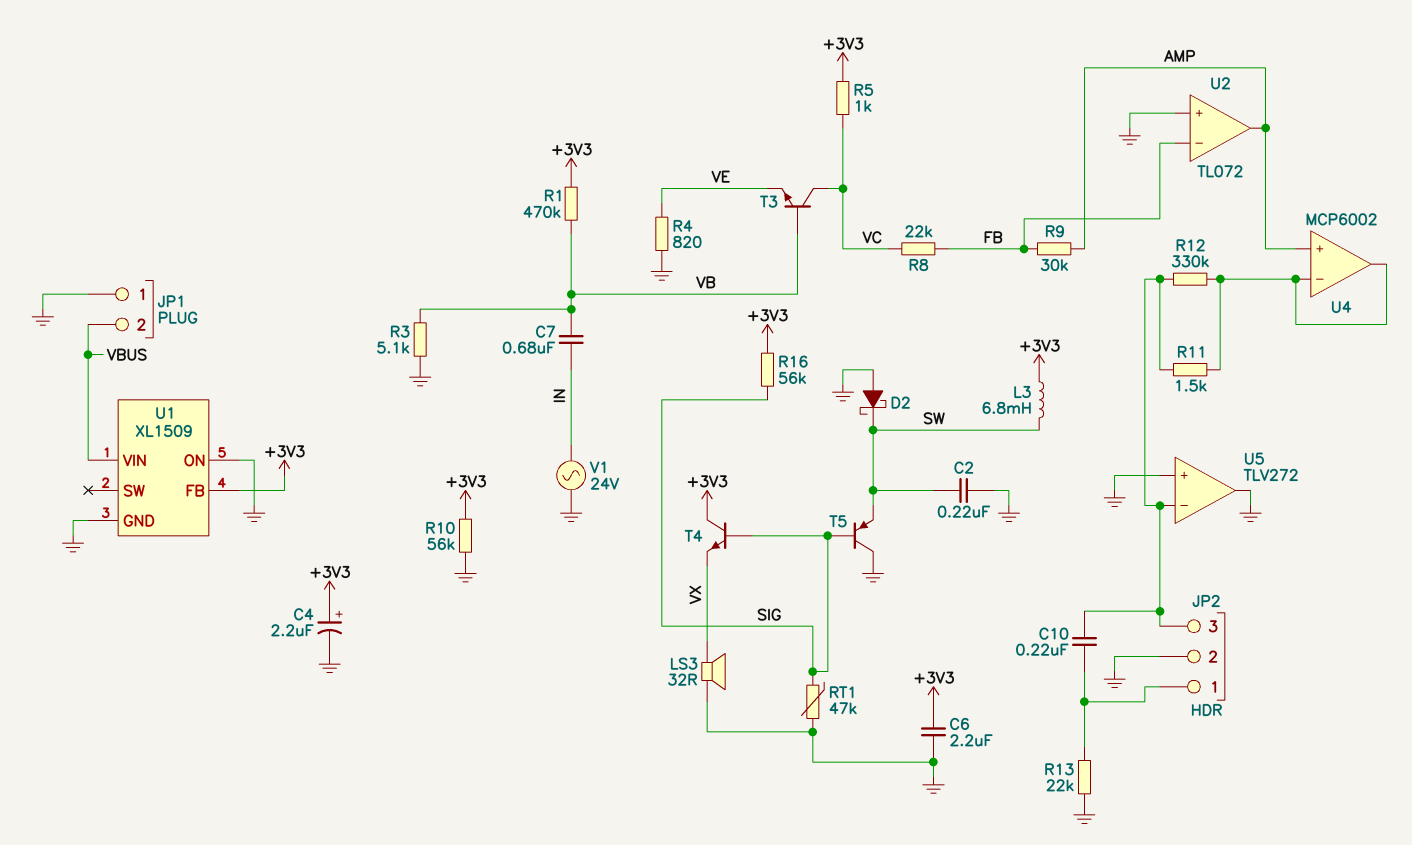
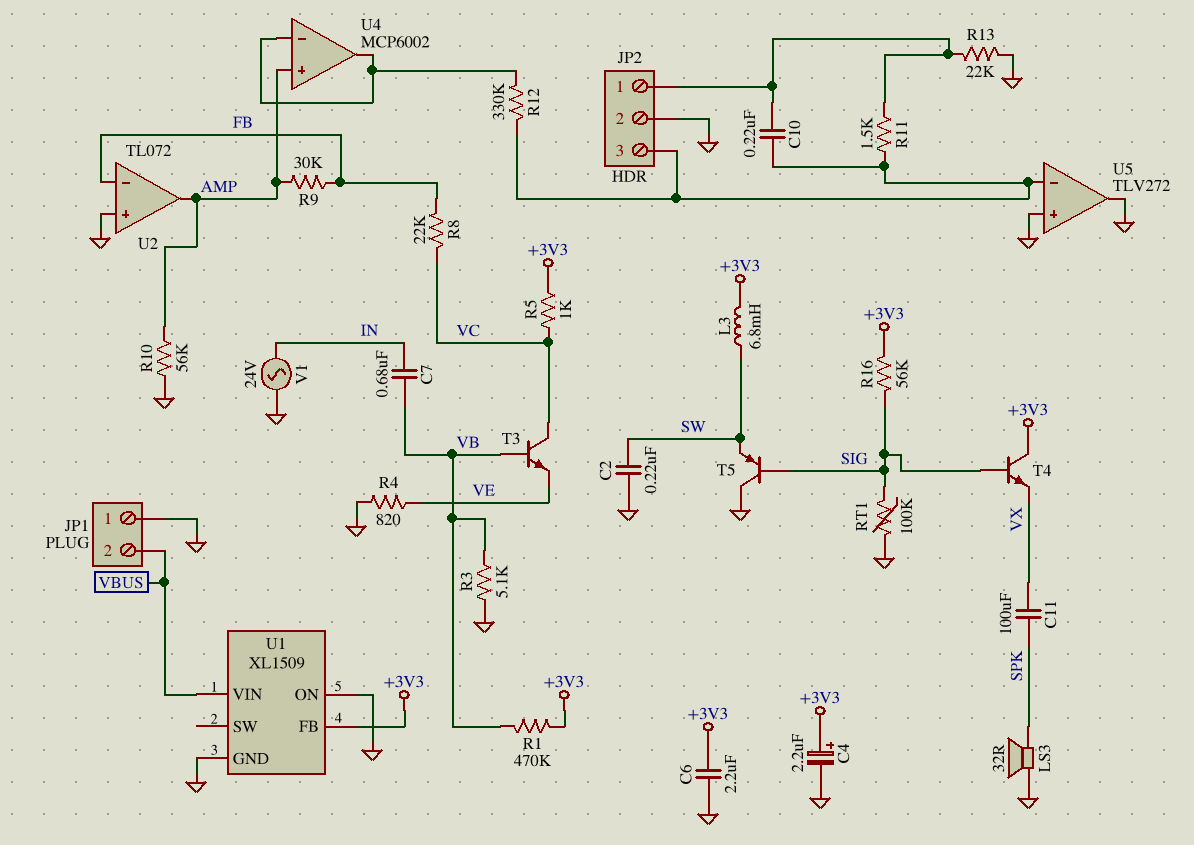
C11: none -> 100uF (SPK, VX)
D2: schottky (A GND, K SW) -> none
LS3: speaker 32R (GND, VX) -> speaker 32R (GND, SPK)
R10: 56k (+3V3, GND) -> 56k (AMP, GND)
R11: 1.5k (JP2/3, U4/in-) -> 1.5k (JP2/1, JP2/3)
RT1: 47k (GND, SIG) -> 100k (GND, SIG)

